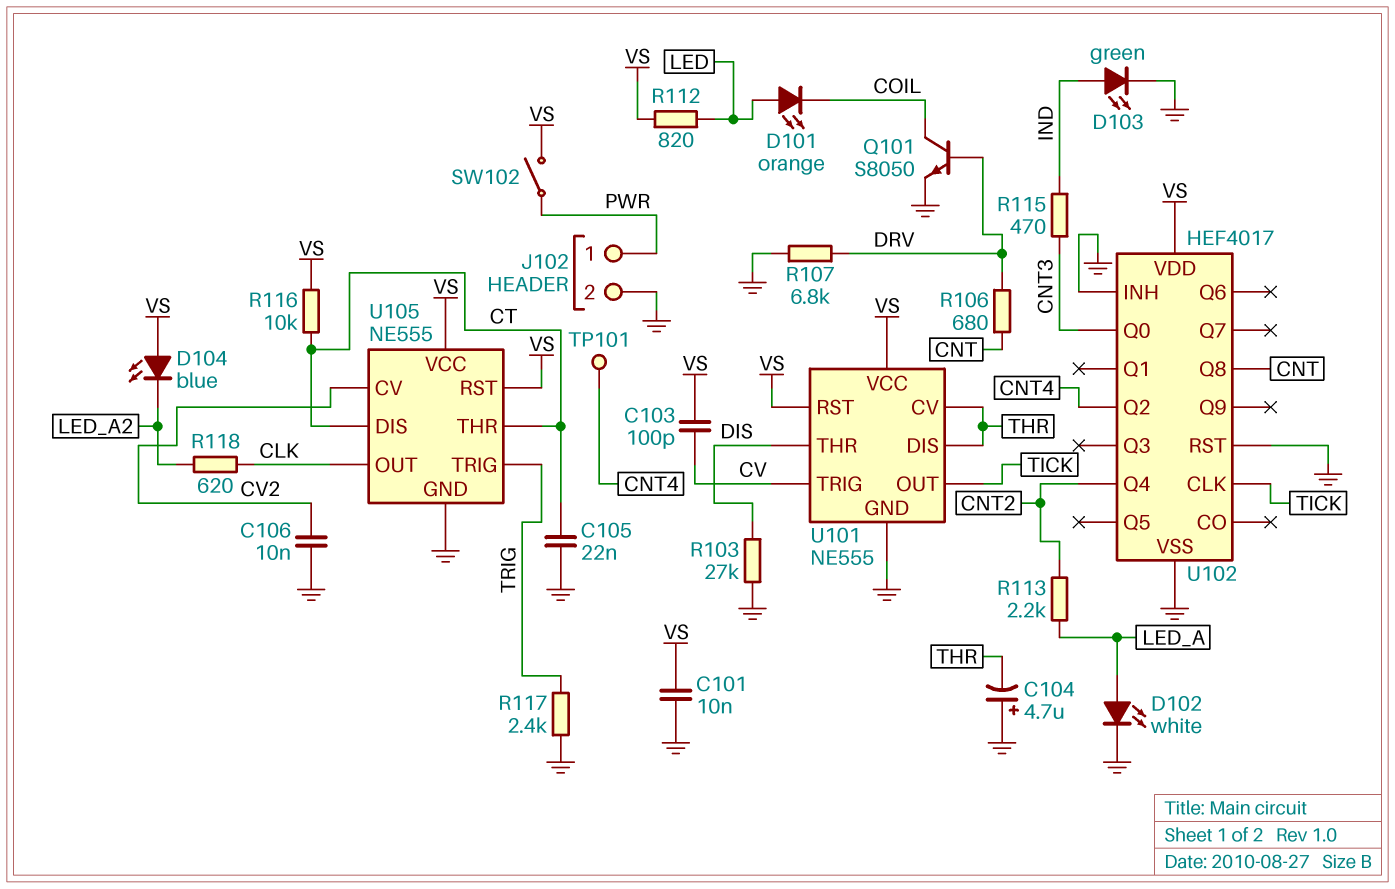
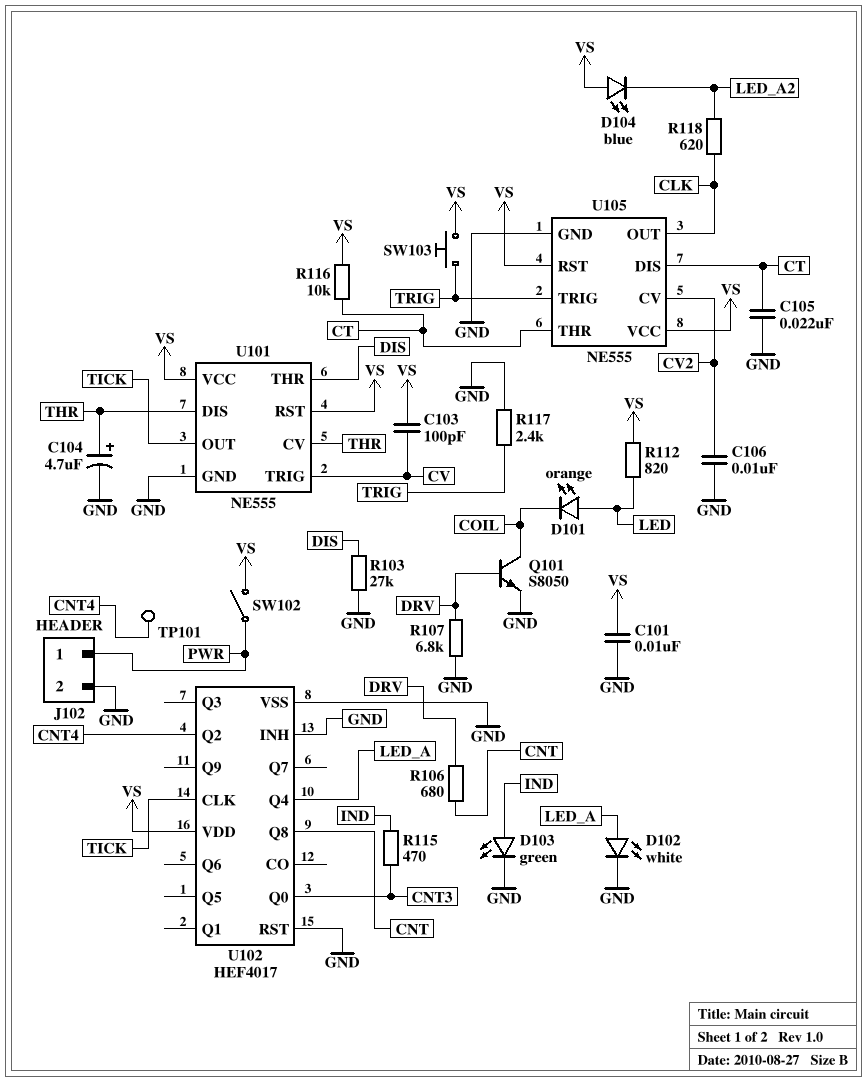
C104: 4.7uF (plus GND, minus THR) -> 4.7uF (plus THR, minus GND)
R113: 2.2k (CNT2, LED_A) -> none
SW103: none -> button (TRIG, VS)
U102 pin Q4: CNT2 -> LED_A

